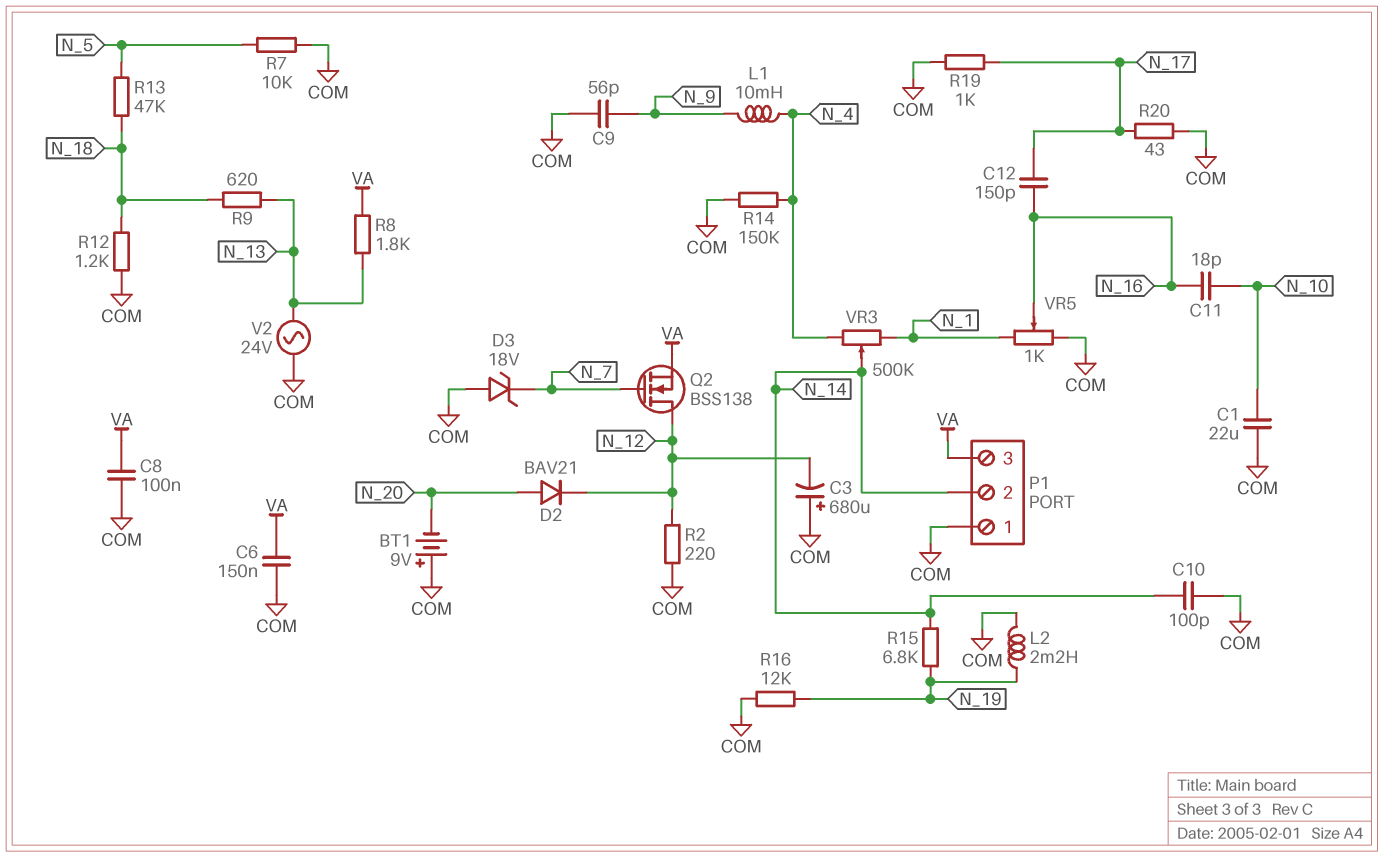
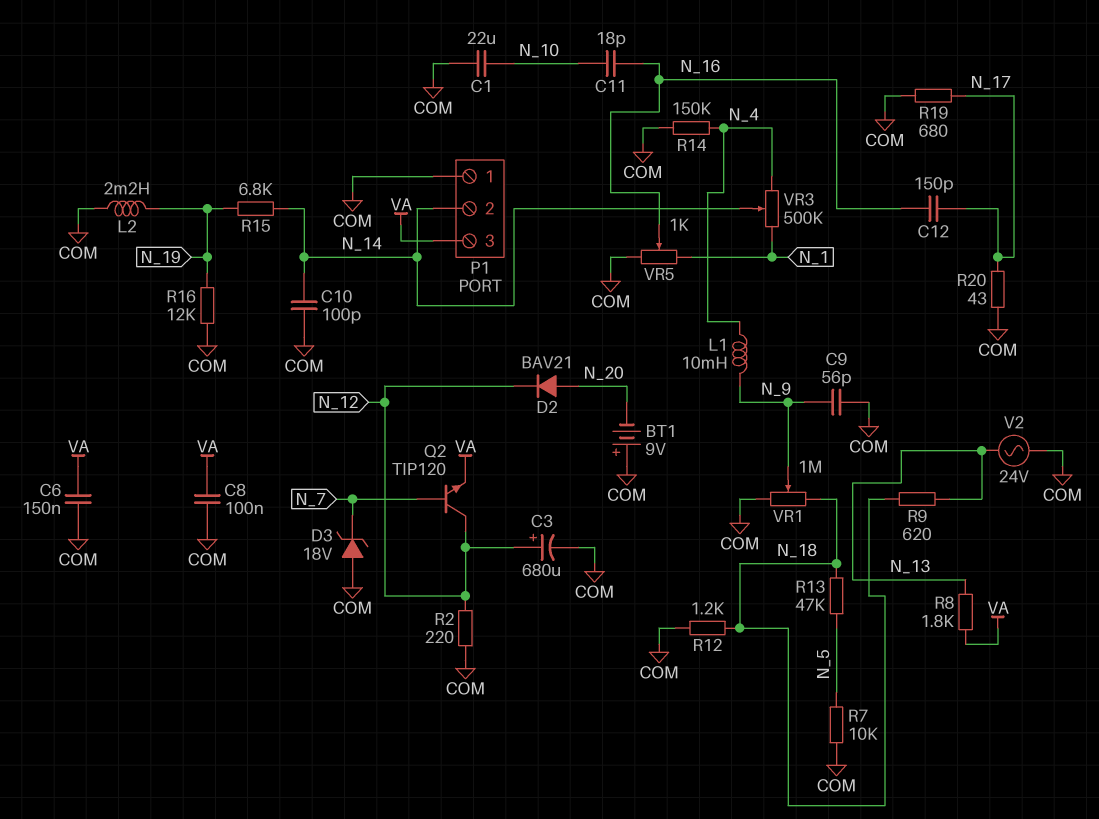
C3: 680uF (plus COM, minus N_12) -> 680uF (plus N_12, minus COM)
Q2: NMOS BSS138 (G N_7, D N_12, S VA) -> NPN TIP120 (B N_7, C N_12, E VA)
R19: 1k (COM, N_17) -> 680 (COM, N_17)
VR1: none -> 1M (COM, N_18, wiper N_9)

